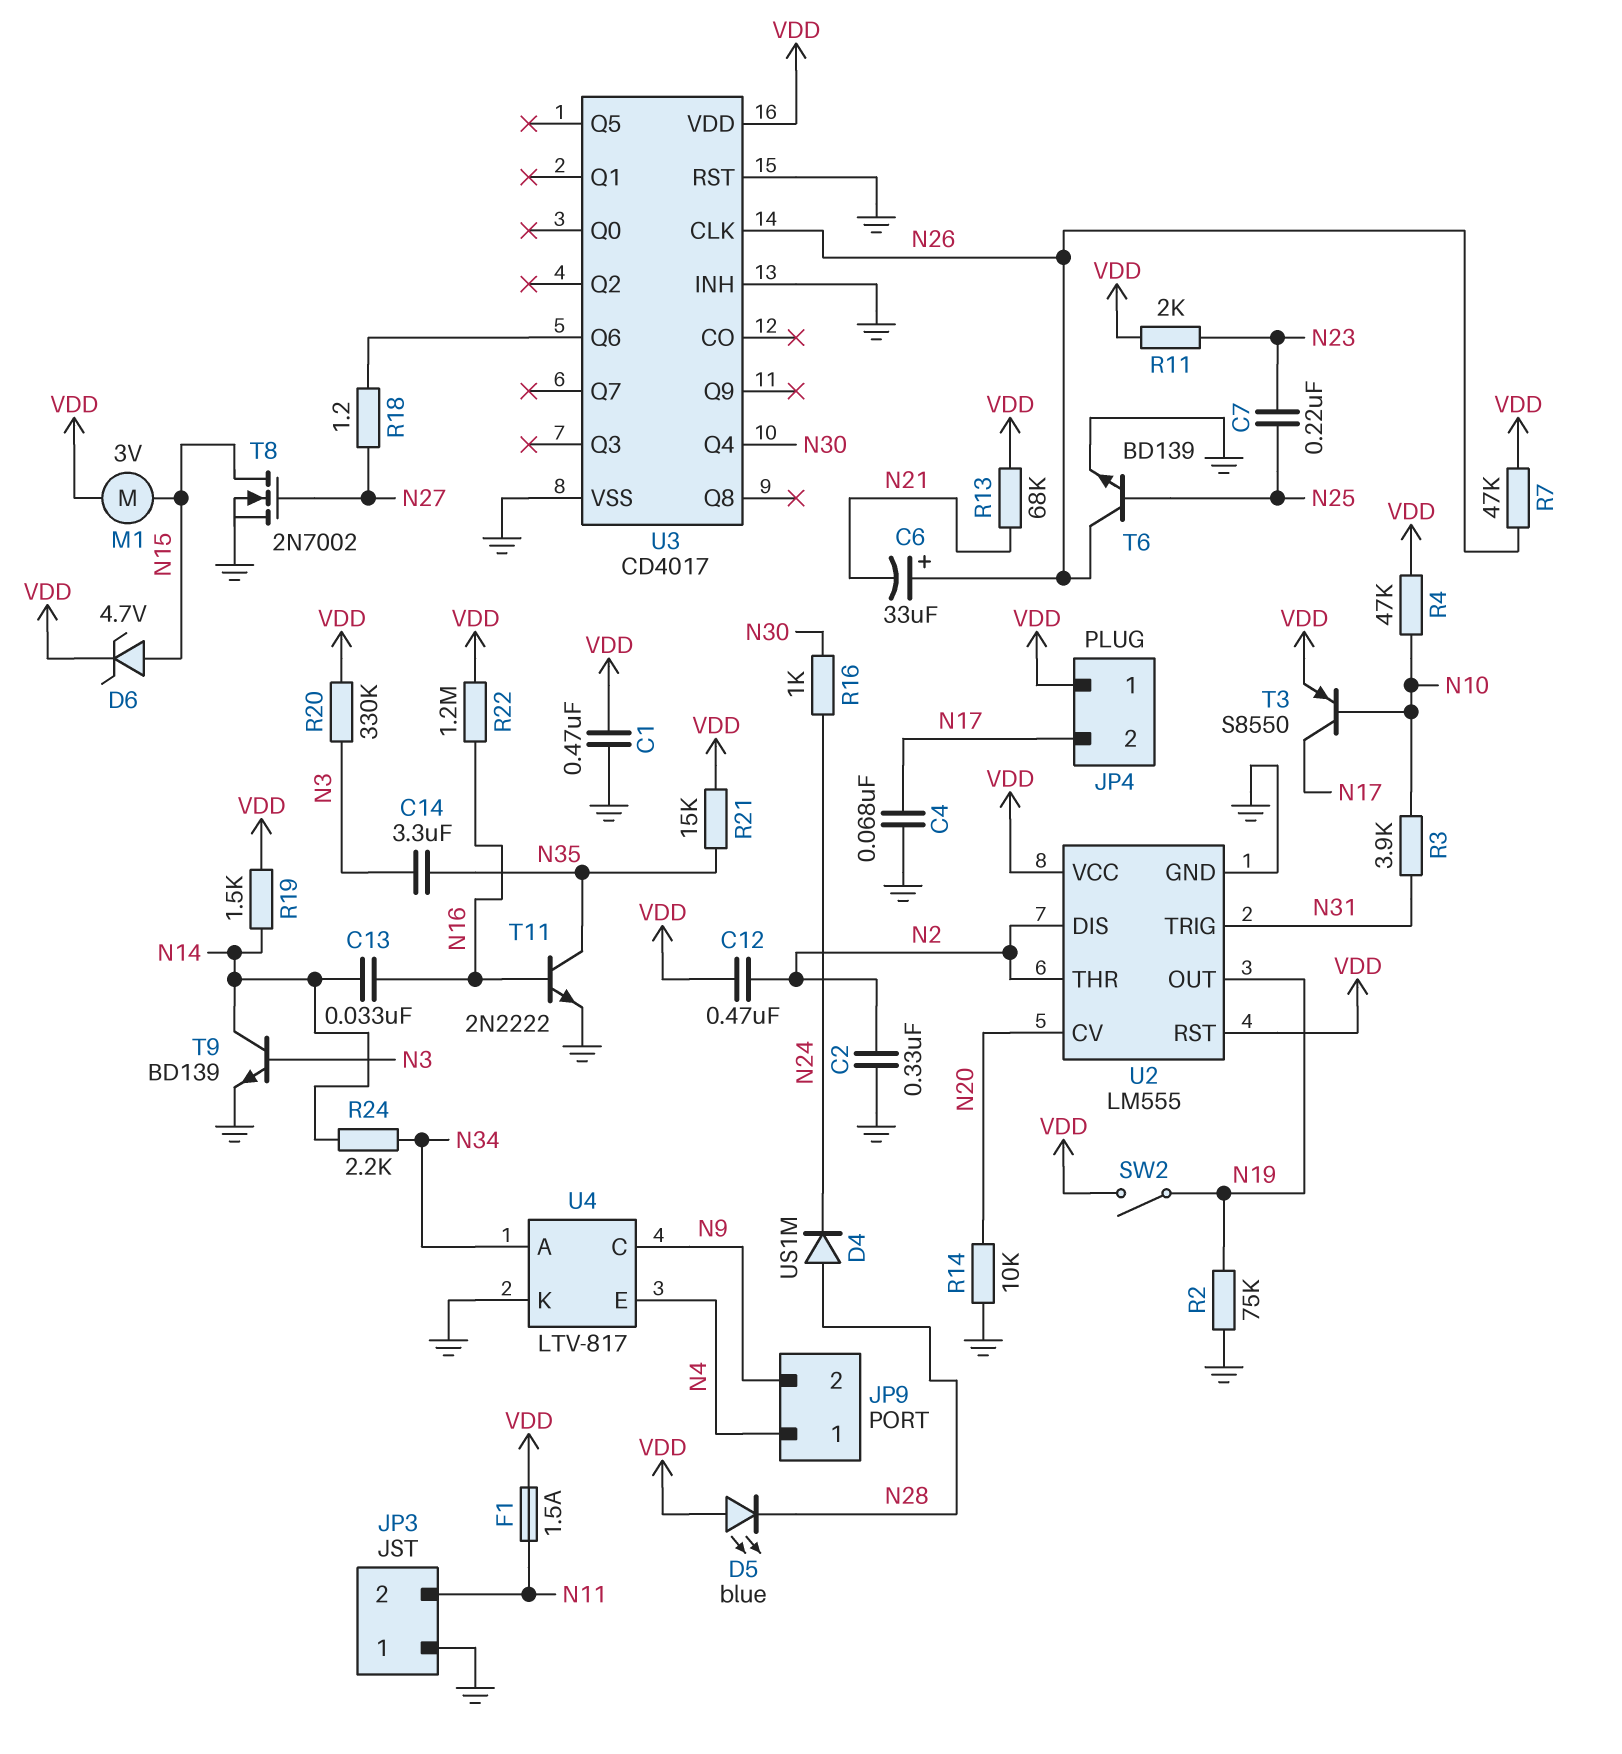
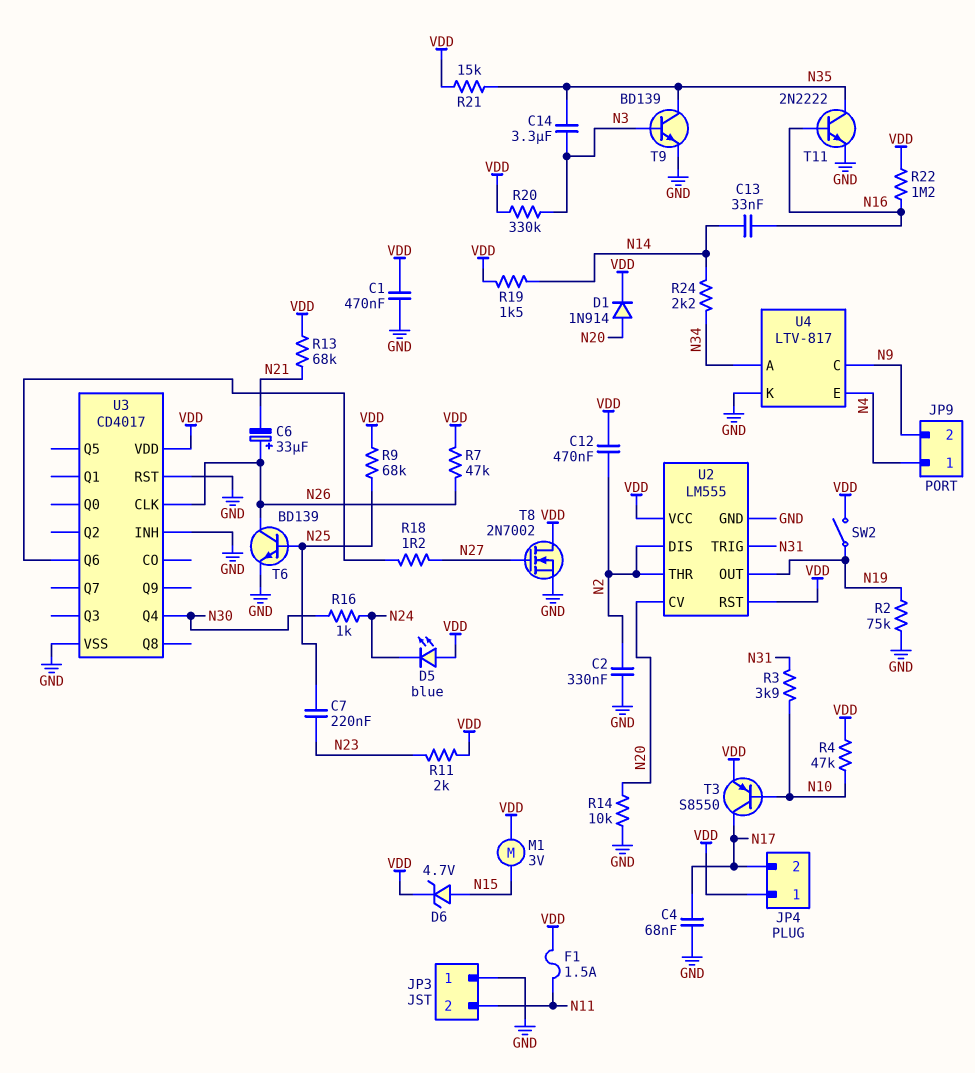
D1: none -> diode 1N914 (A N20, K VDD)
D4: diode US1M (A N28, K N24) -> none
D5: LED blue (A VDD, K N28) -> LED blue (A VDD, K N24)
R9: none -> 68k (N25, VDD)
T8: NMOS 2N7002 (G N27, D N15, S GND) -> NMOS 2N7002 (G N27, D VDD, S GND)
T9: NPN BD139 (B N3, C N14, E GND) -> NPN BD139 (B N3, C N35, E GND)

